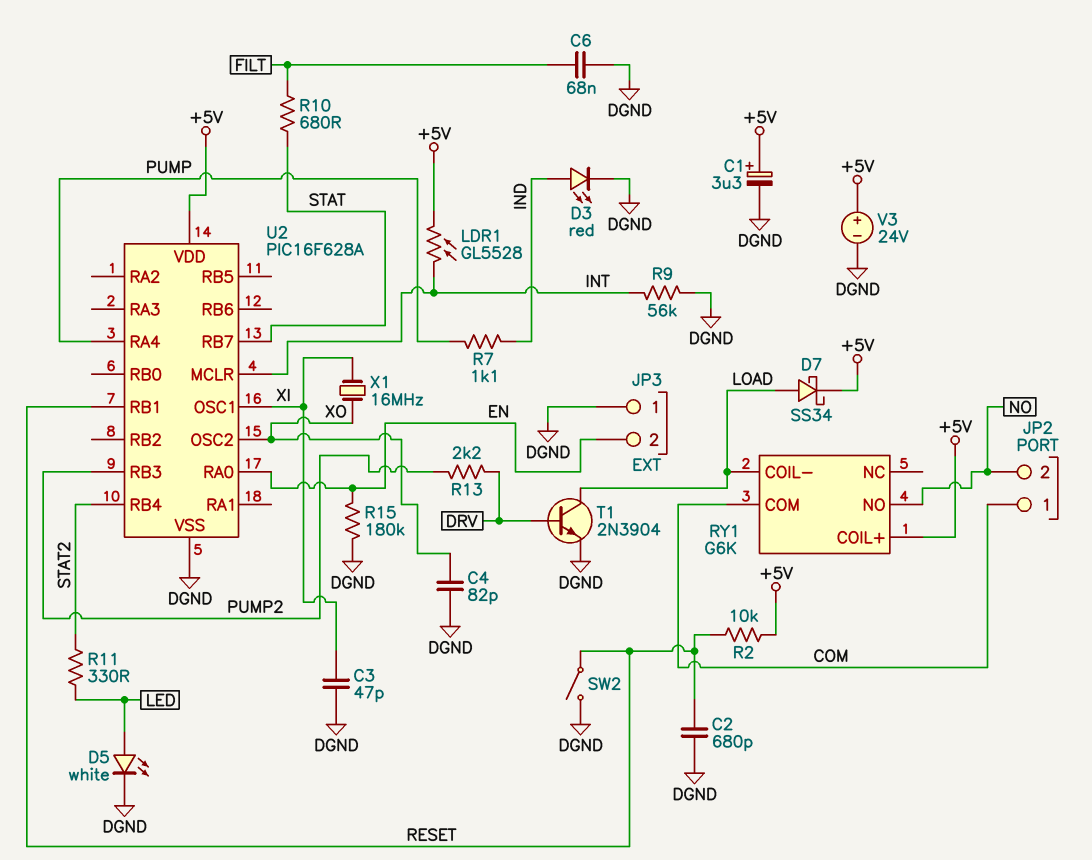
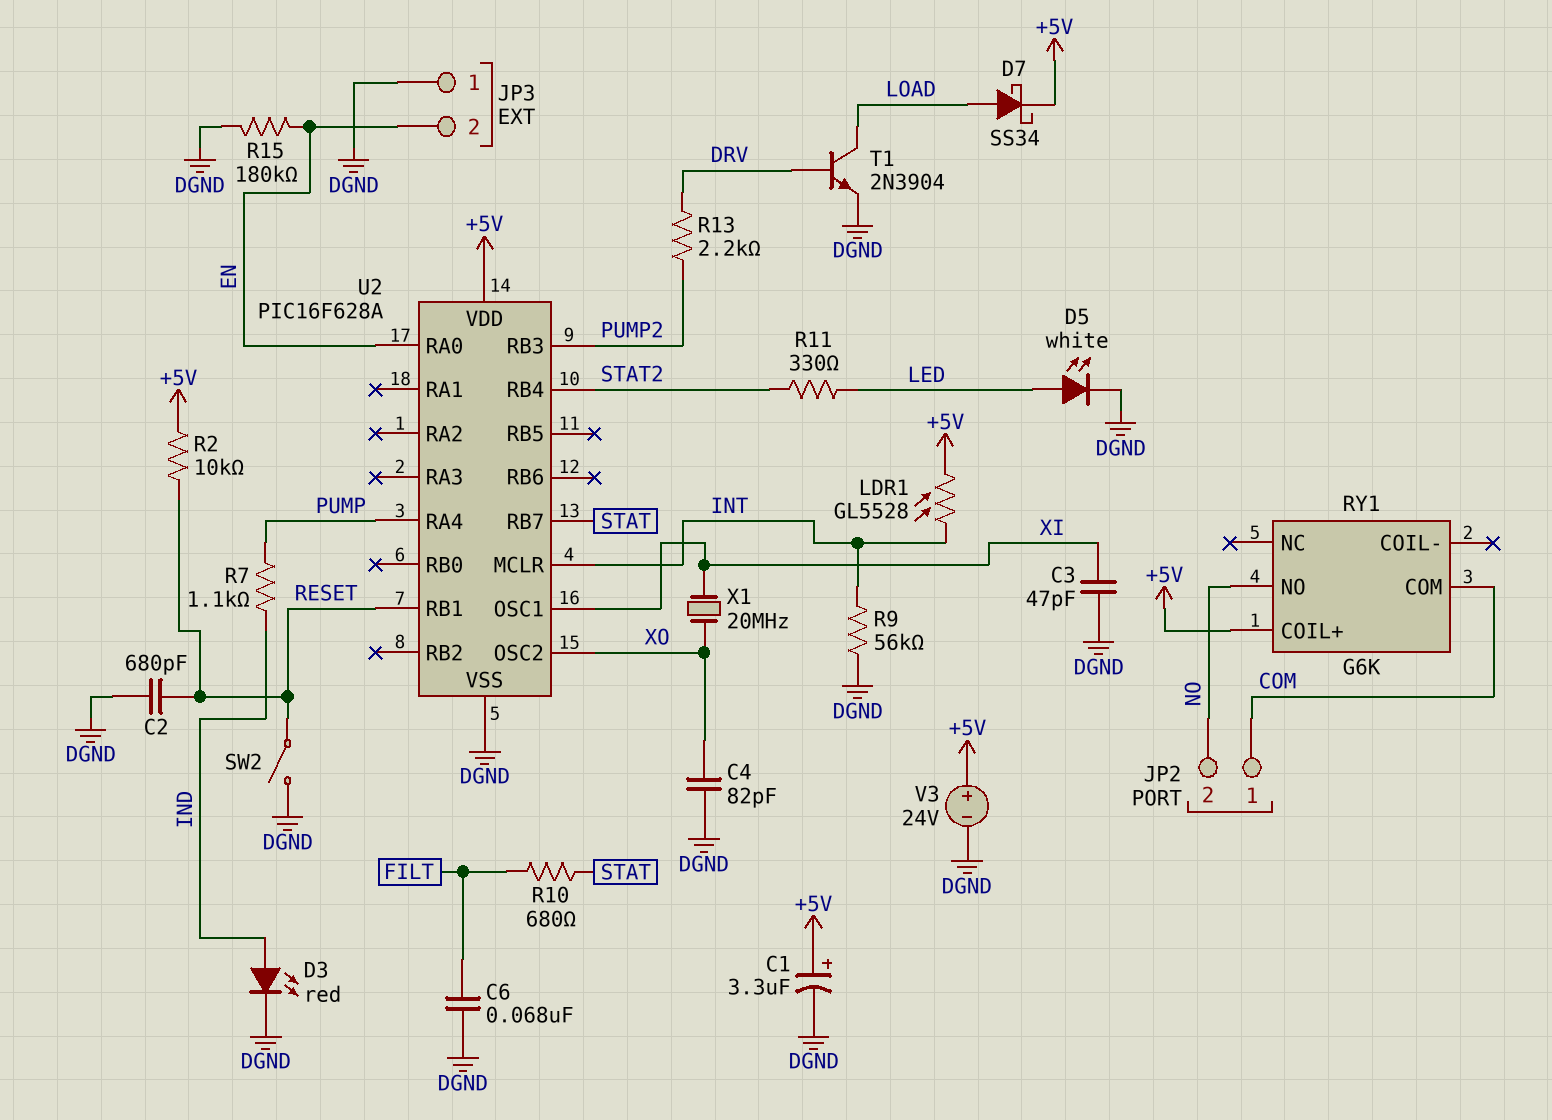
RY1 pin COIL-: LOAD -> none
X1: 16MHz (XI, XO) -> 20MHz (XI, XO)

